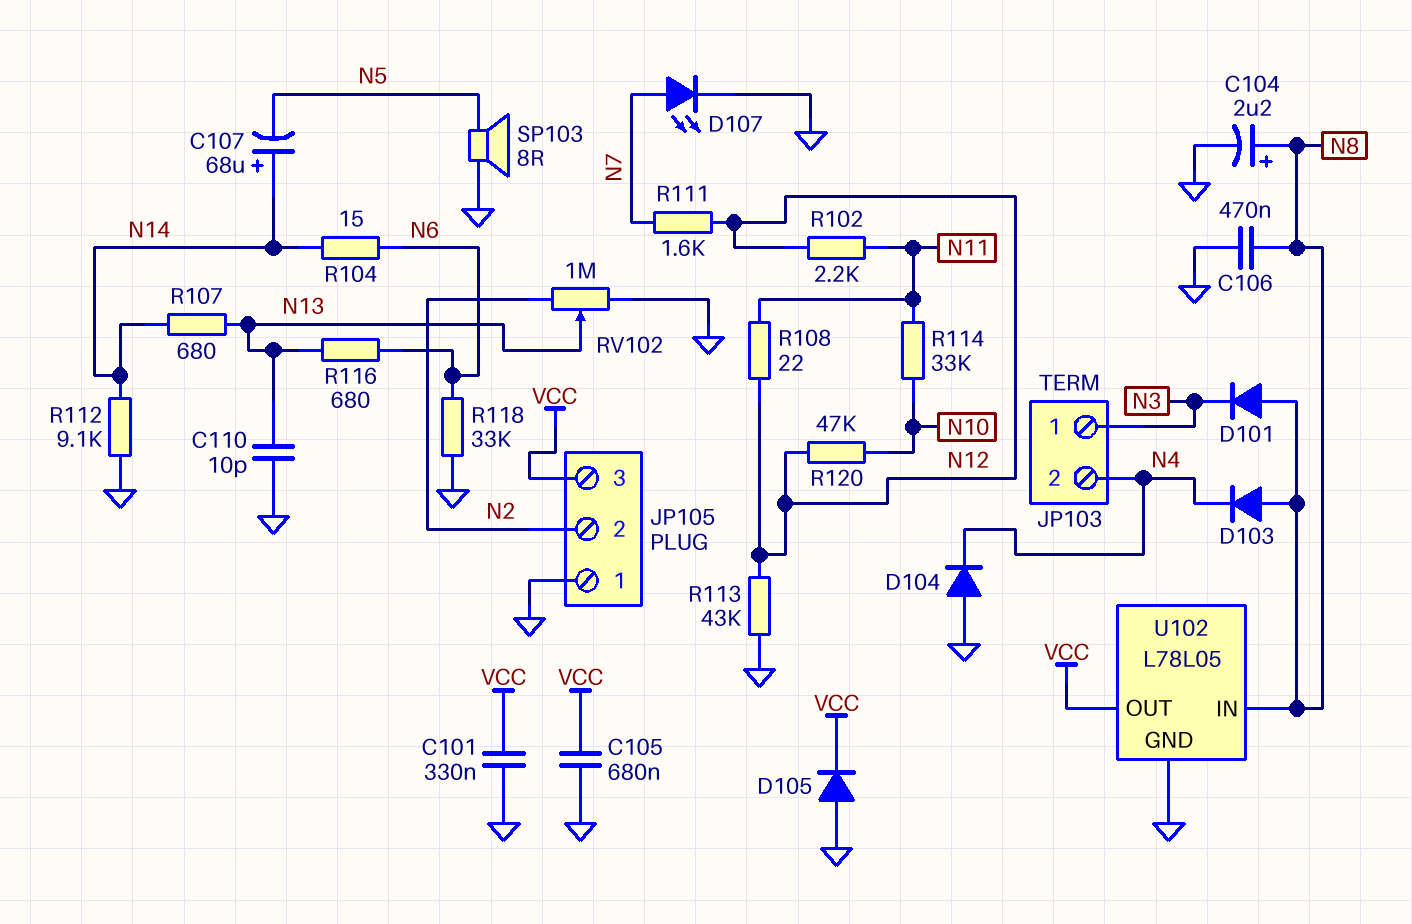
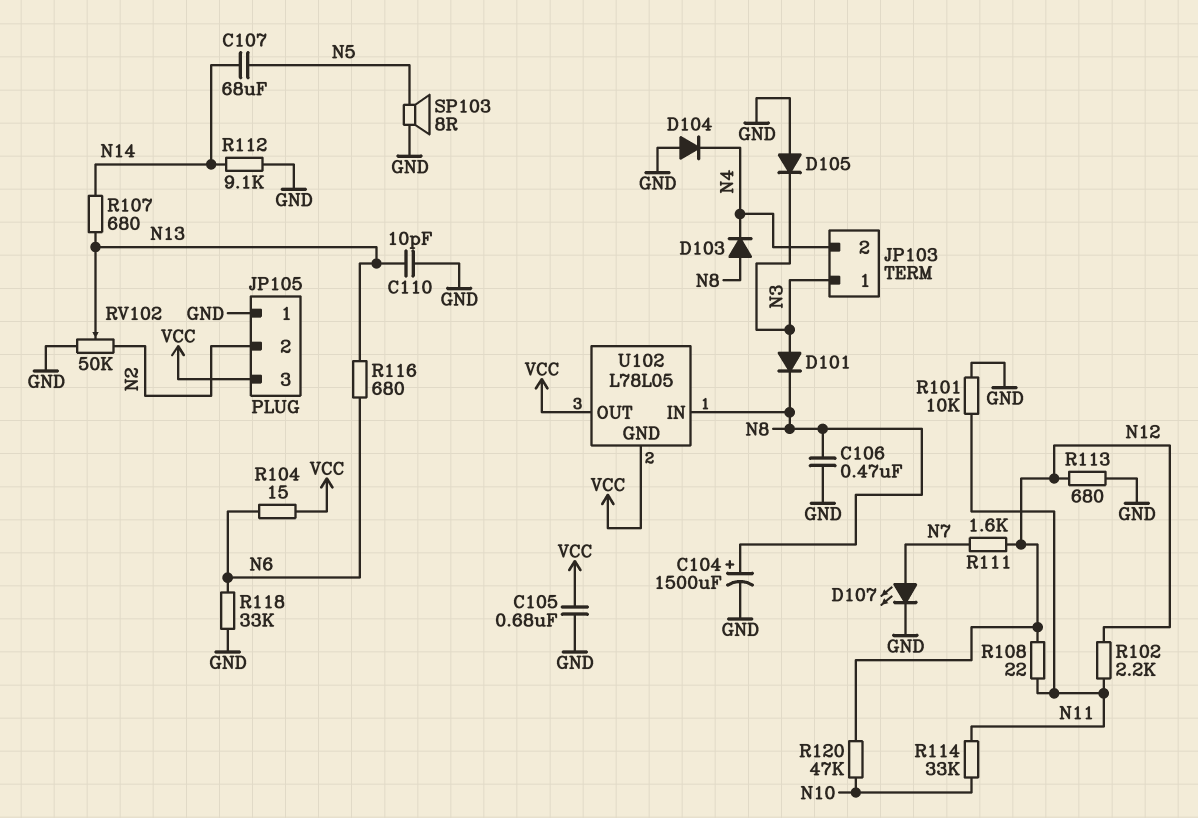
C101: 330nF (GND, VCC) -> none
C104: 2.2uF (plus N8, minus GND) -> 1500uF (plus N8, minus GND)
C107: 68uF (plus N14, minus N5) -> 68uF (N5, N14)
D101: diode (A N8, K N3) -> diode (A N3, K N8)
D105: diode (A GND, K VCC) -> diode (A GND, K N3)
R101: none -> 10k (GND, N11)
R104: 15 (N6, N14) -> 15 (N6, VCC)
R113: 43k (GND, N12) -> 680 (GND, N12)
RV102: 1M (GND, N2, wiper N13) -> 50k (GND, N2, wiper N13)
U102 pin GND: GND -> VCC

